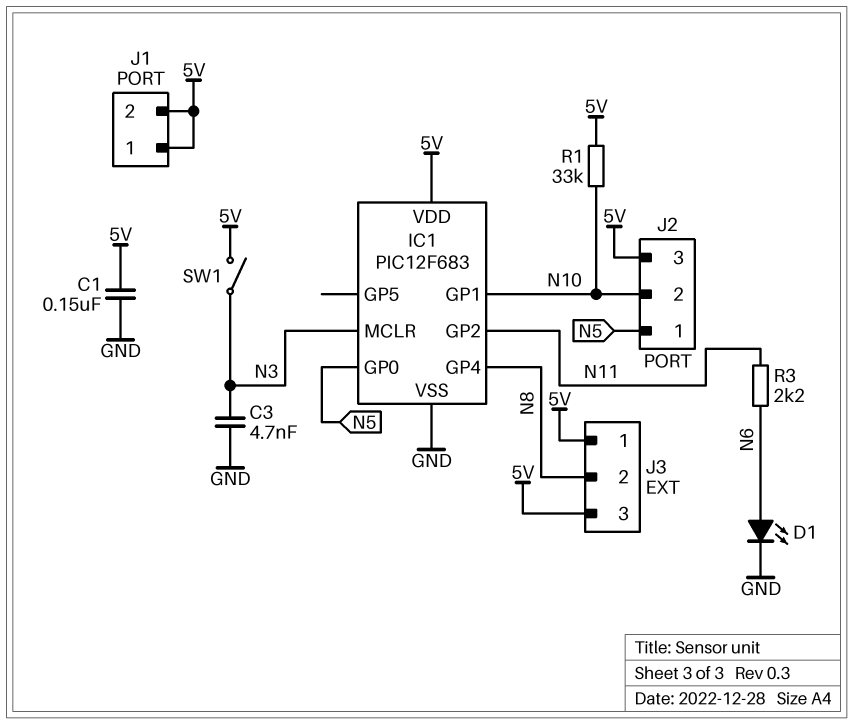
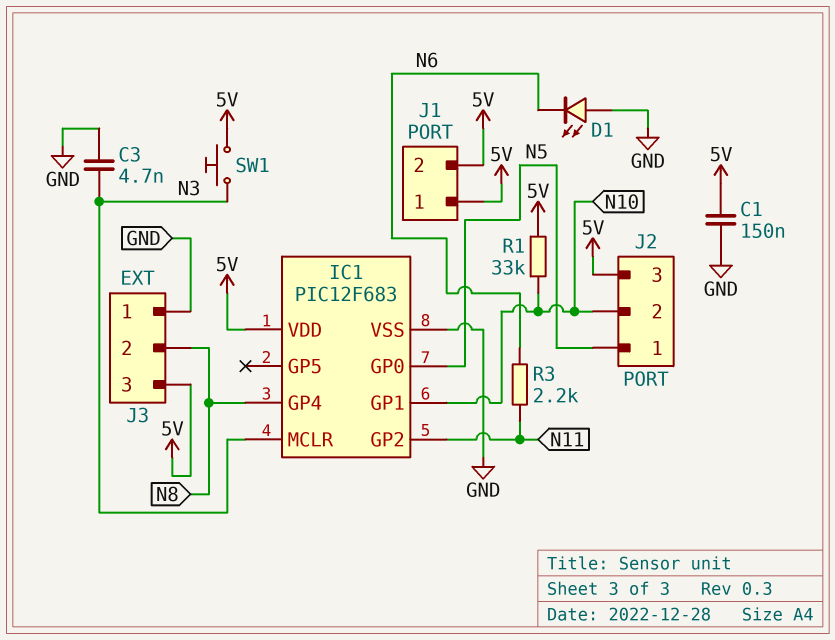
D1: LED (A N6, K GND) -> LED (A GND, K N6)
J3 pin 1: 5V -> GND
SW1: switch (5V, N3) -> button (5V, N3)

